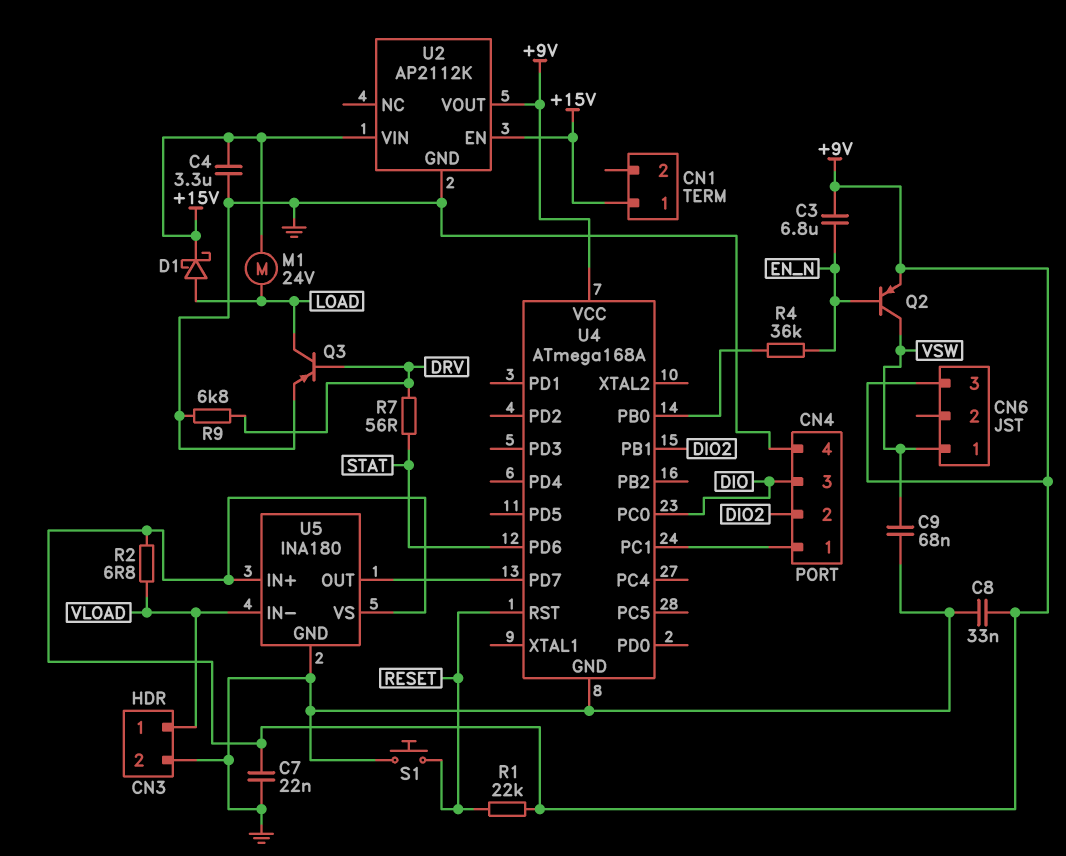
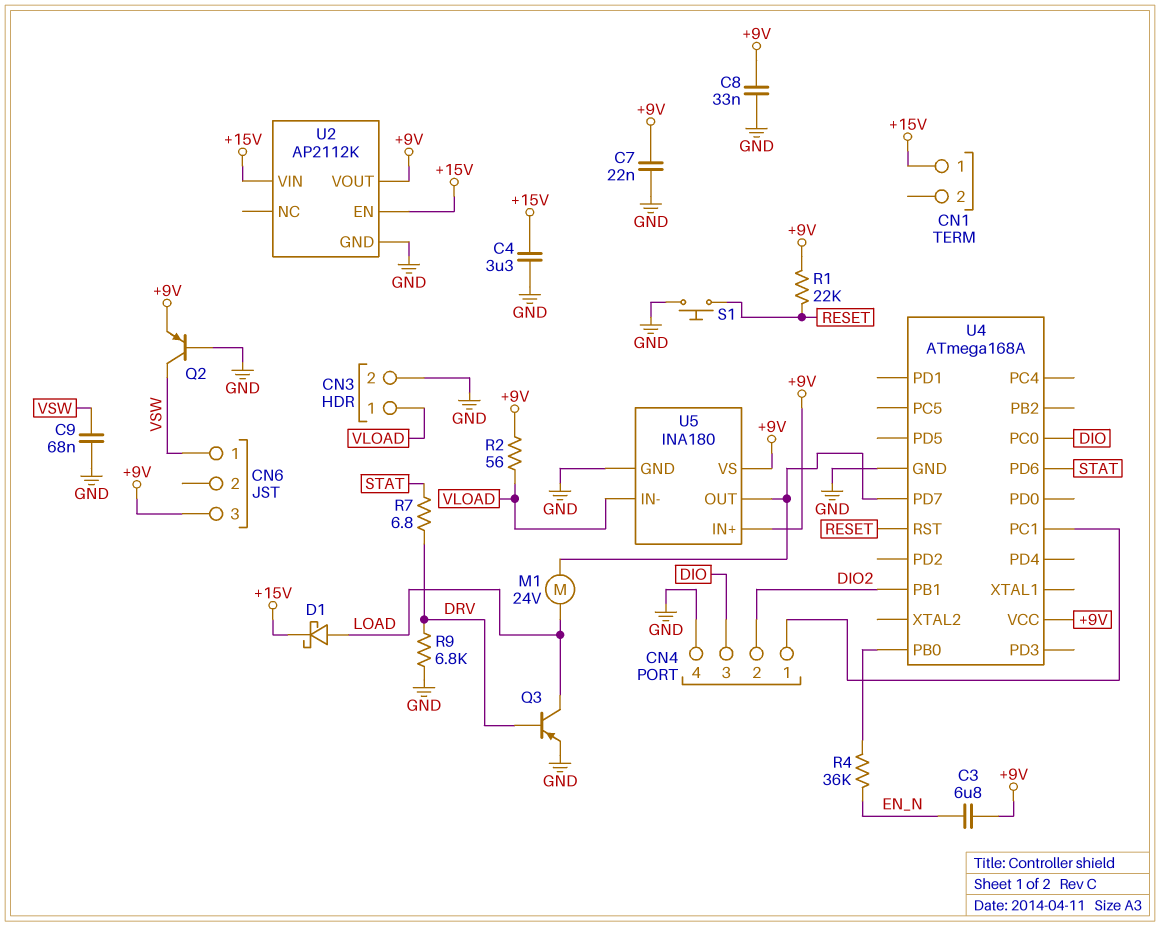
M1: motor 24V (+15V, LOAD) -> motor 24V (LOAD, U4/PD7)
Q2: PNP (B EN_N, C VSW, E +9V) -> PNP (B GND, C VSW, E +9V)
R2: 6.8 (+9V, VLOAD) -> 56 (+9V, VLOAD)
R7: 56 (DRV, STAT) -> 6.8 (DRV, STAT)

